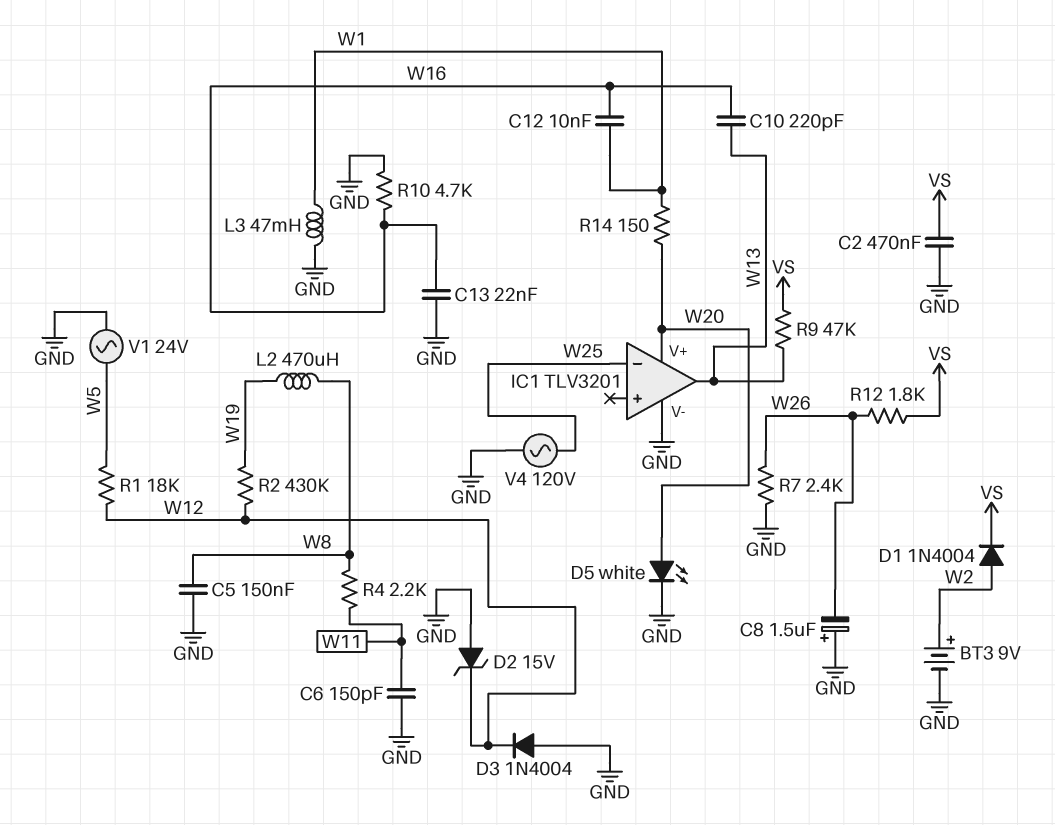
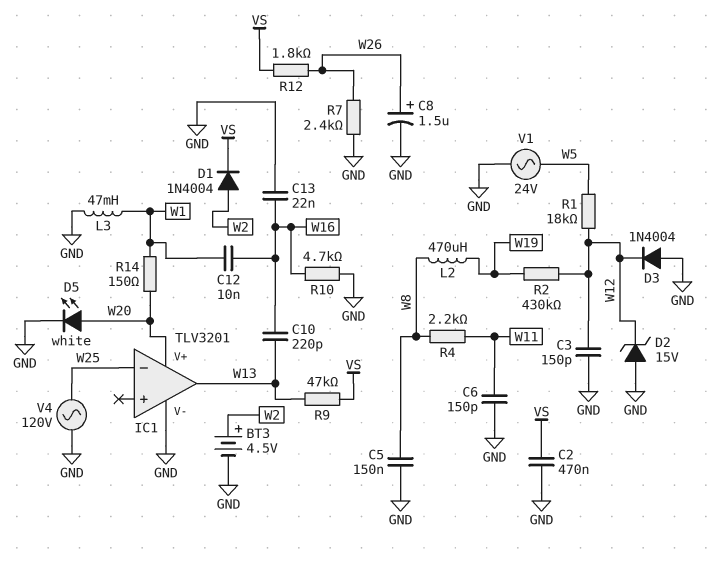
BT3: 9V (plus W2, minus GND) -> 4.5V (plus W2, minus GND)
C3: none -> 150pF (GND, W12)
C8: 1.5uF (plus GND, minus W26) -> 1.5uF (plus W26, minus GND)

